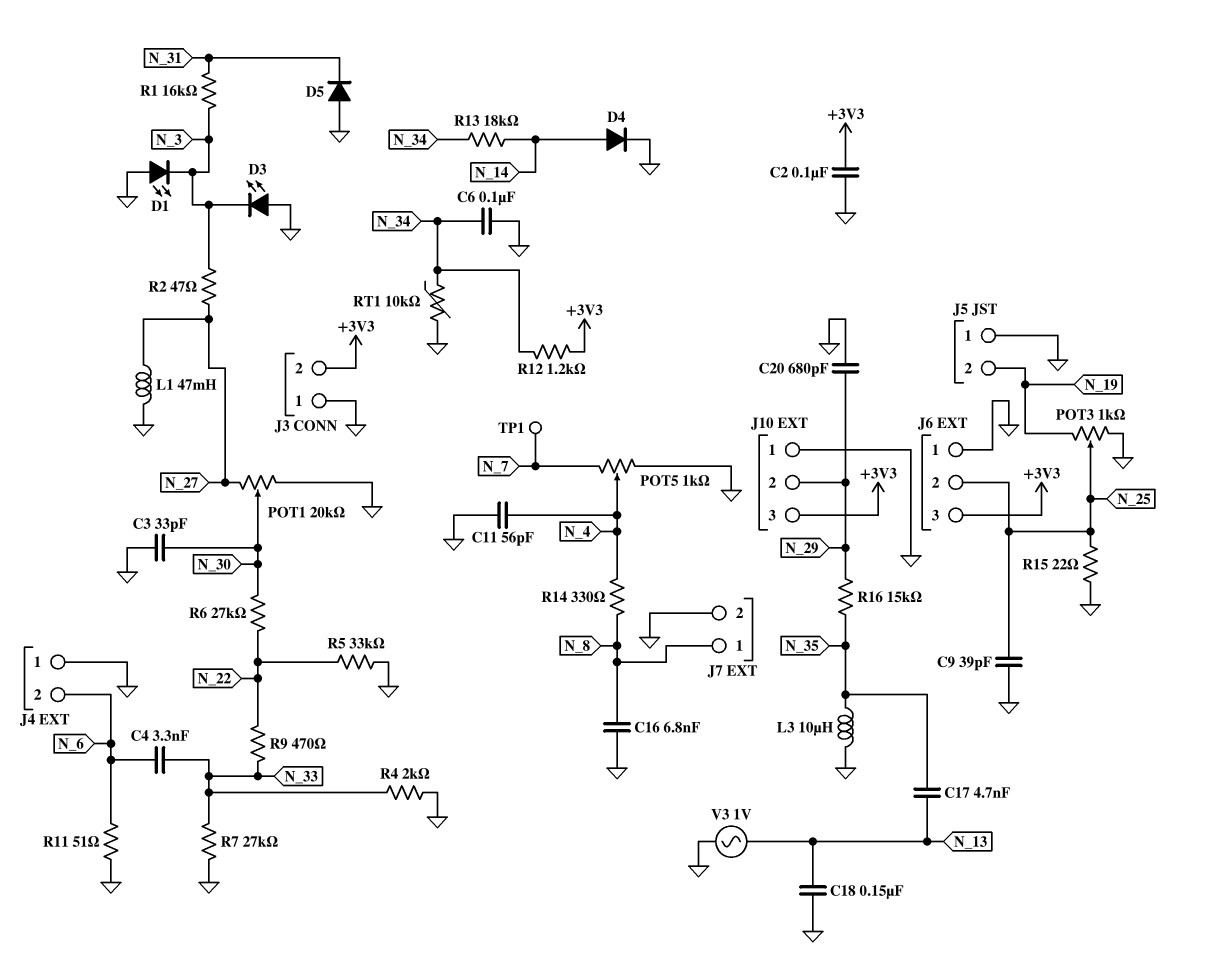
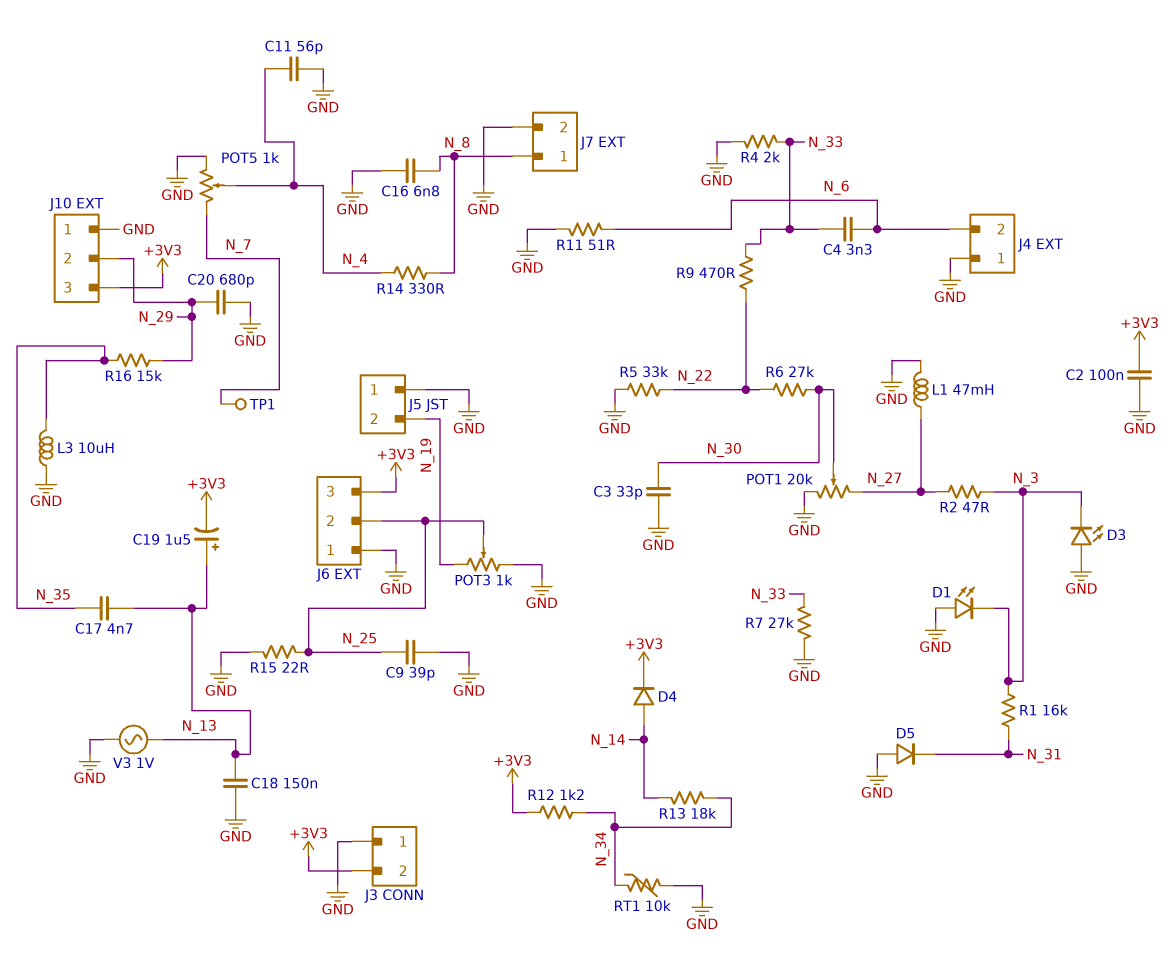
C6: 100nF (GND, N_34) -> none
C19: none -> 1.5uF (plus N_13, minus +3V3)
D4: diode (A N_14, K GND) -> diode (A N_14, K +3V3)

